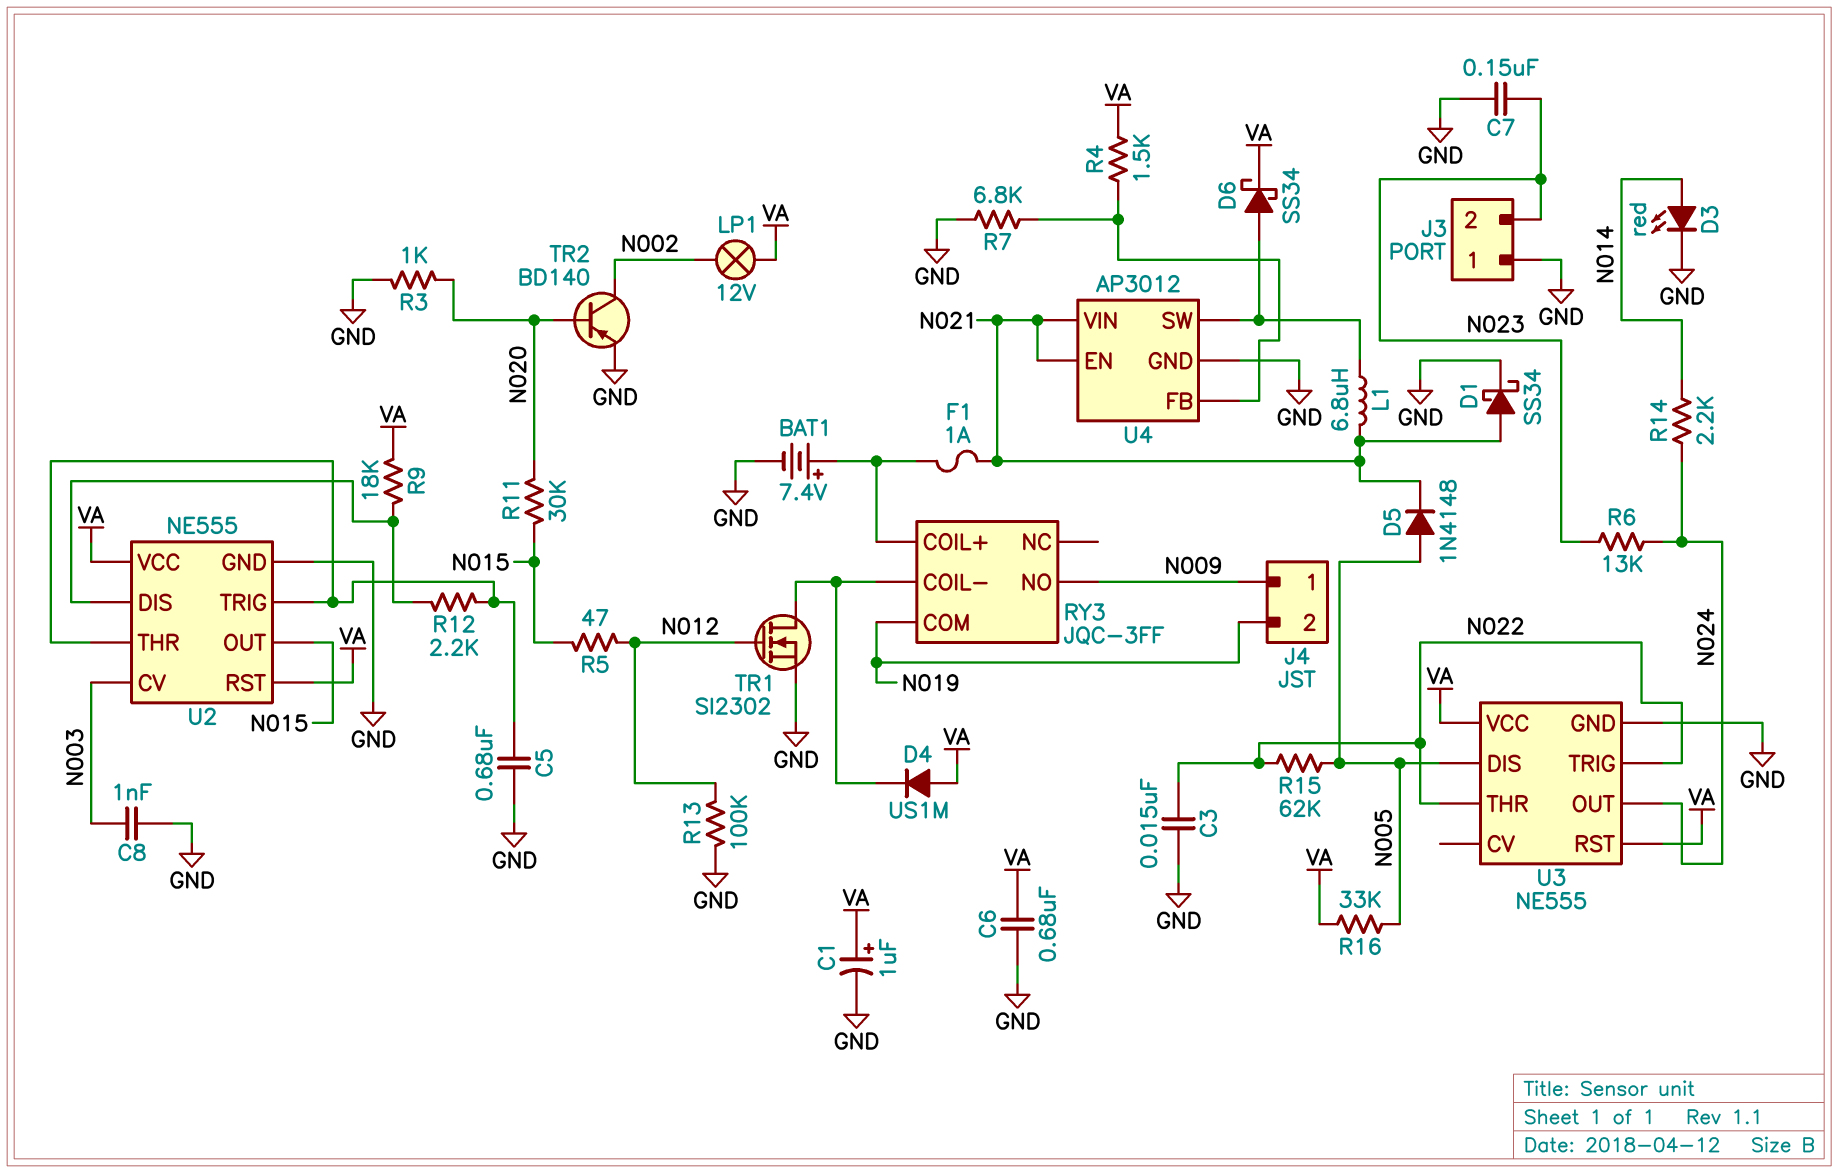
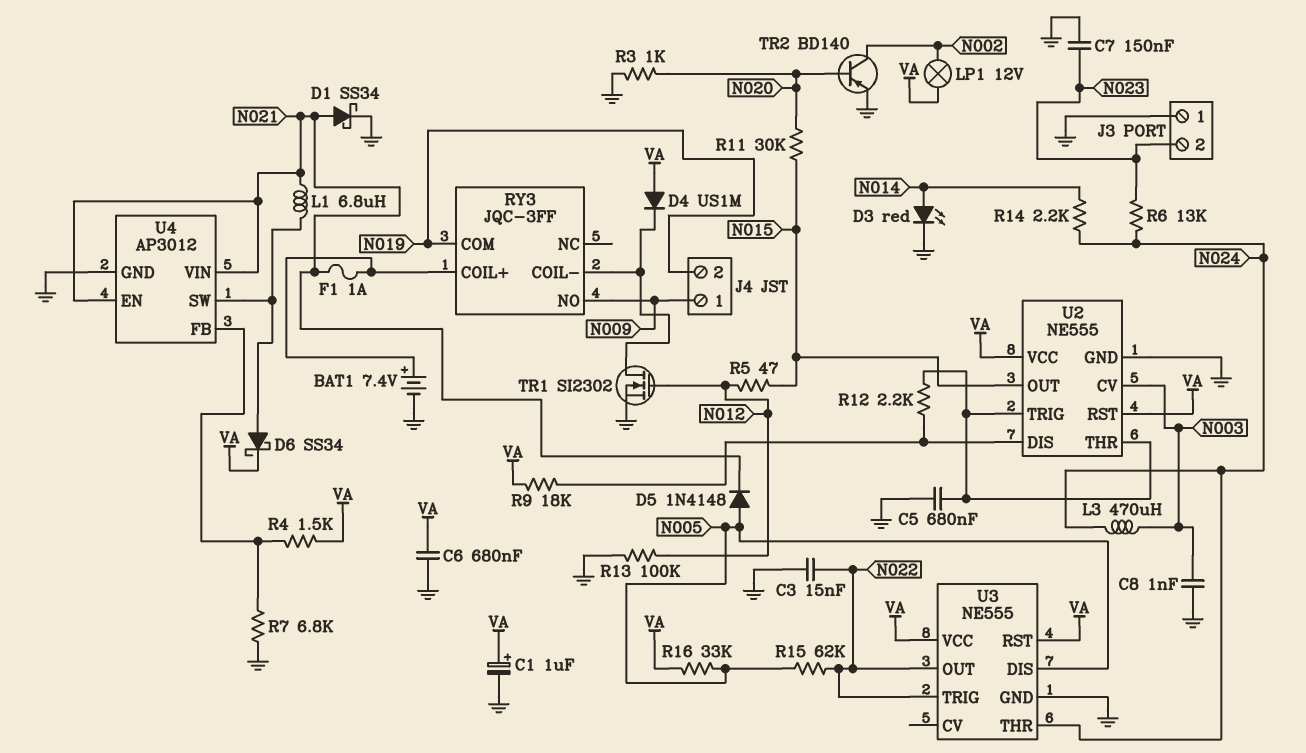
L3: none -> 470uH (N003, N024)
U3 pin OUT: N024 -> N022
U3 pin THR: N022 -> N024

